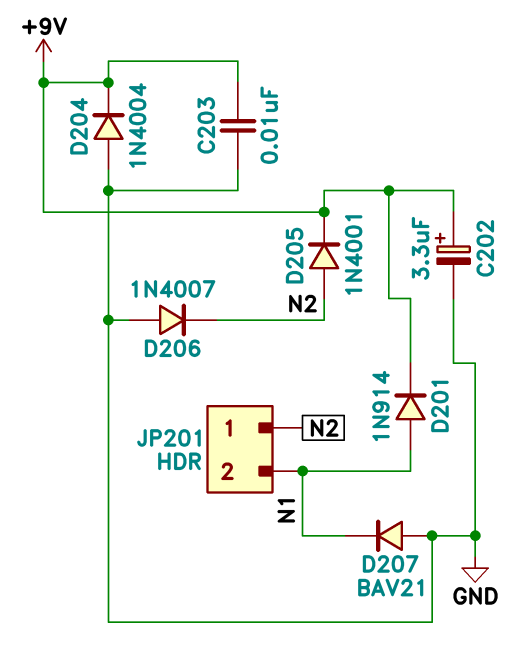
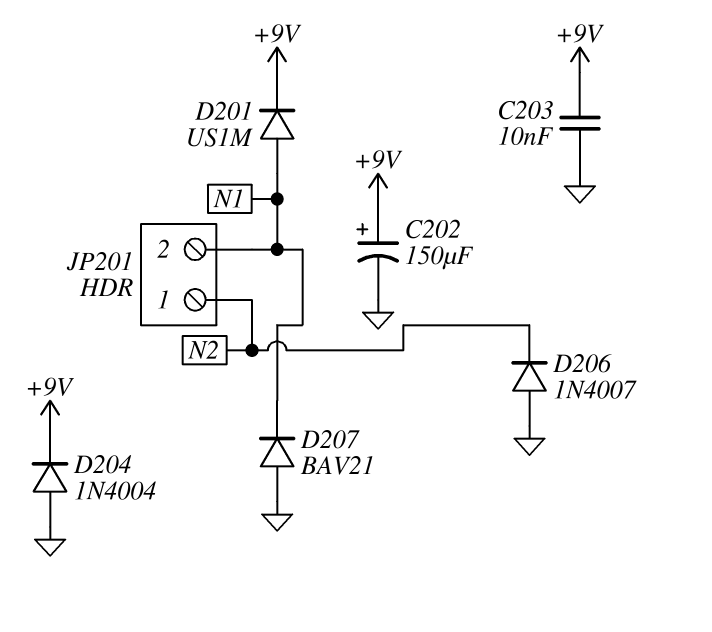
C202: 3.3uF (plus +9V, minus GND) -> 150uF (plus +9V, minus GND)
D201: diode 1N914 (A N1, K +9V) -> diode US1M (A N1, K +9V)
D205: diode 1N4001 (A N2, K +9V) -> none

